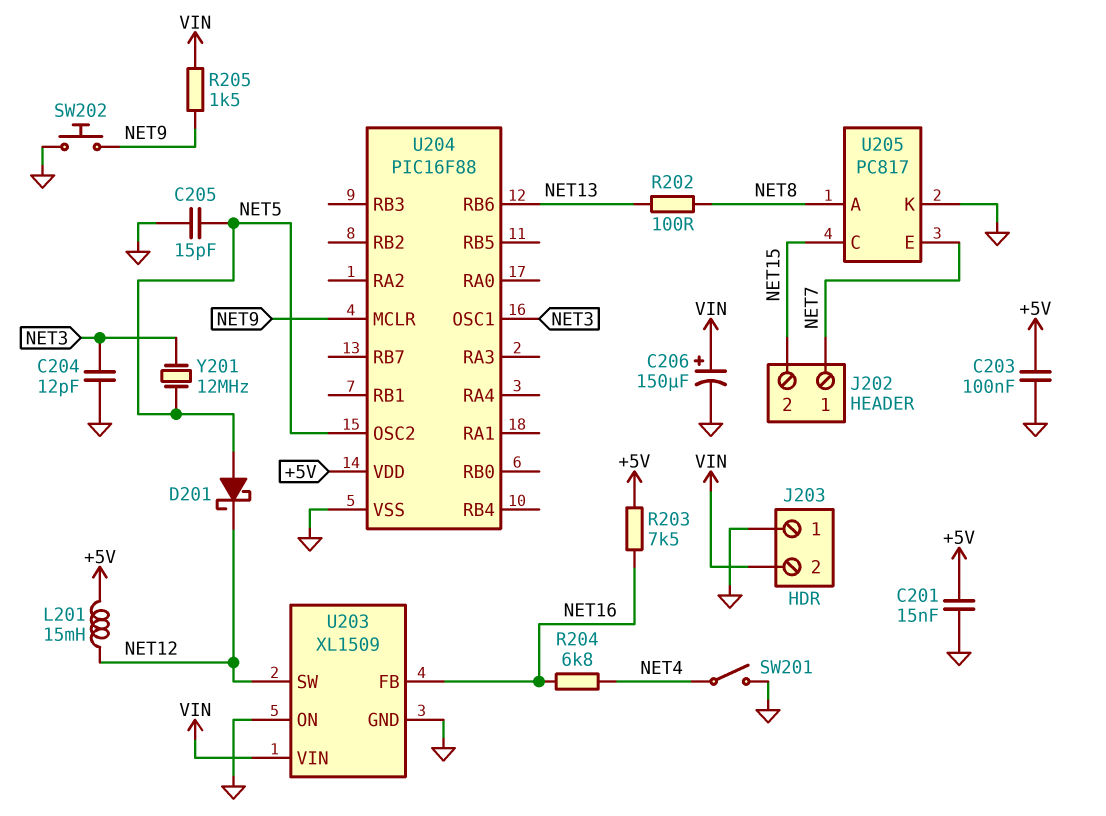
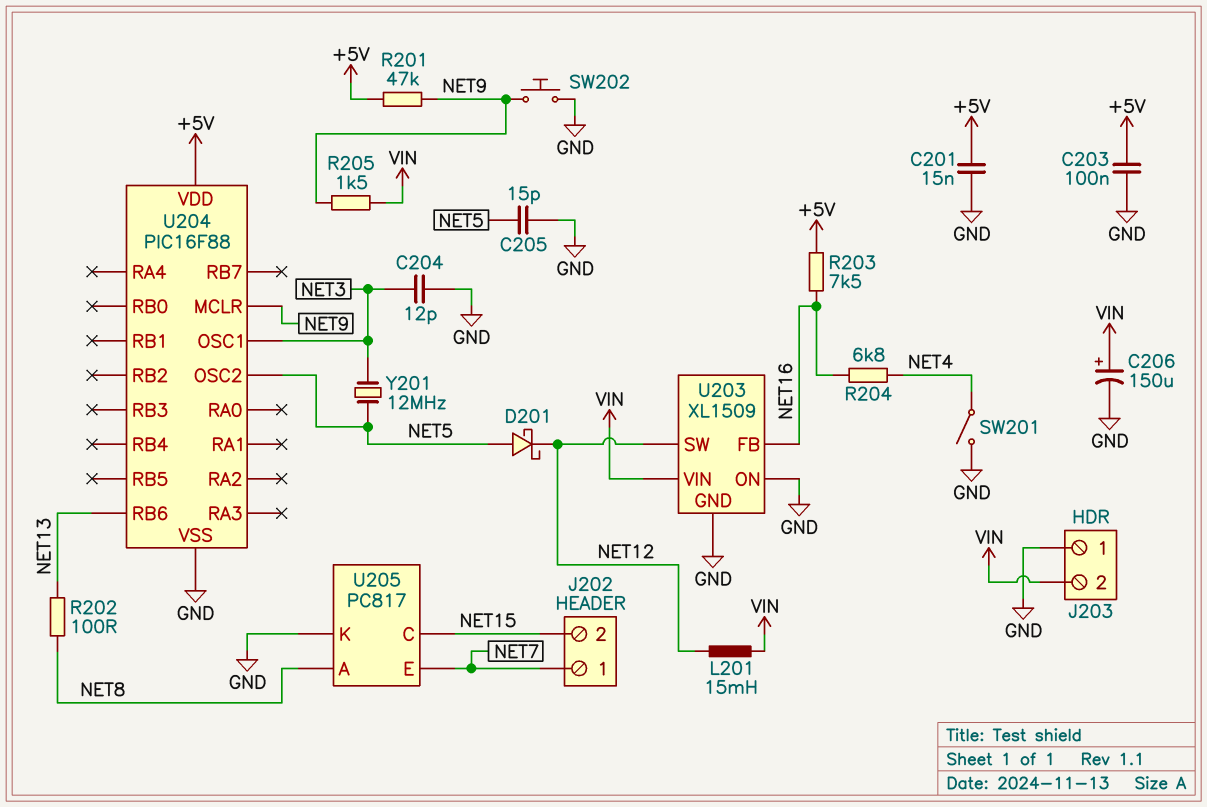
L201: 15mH (+5V, NET12) -> 15mH (NET12, VIN)
R201: none -> 47k (+5V, NET9)

